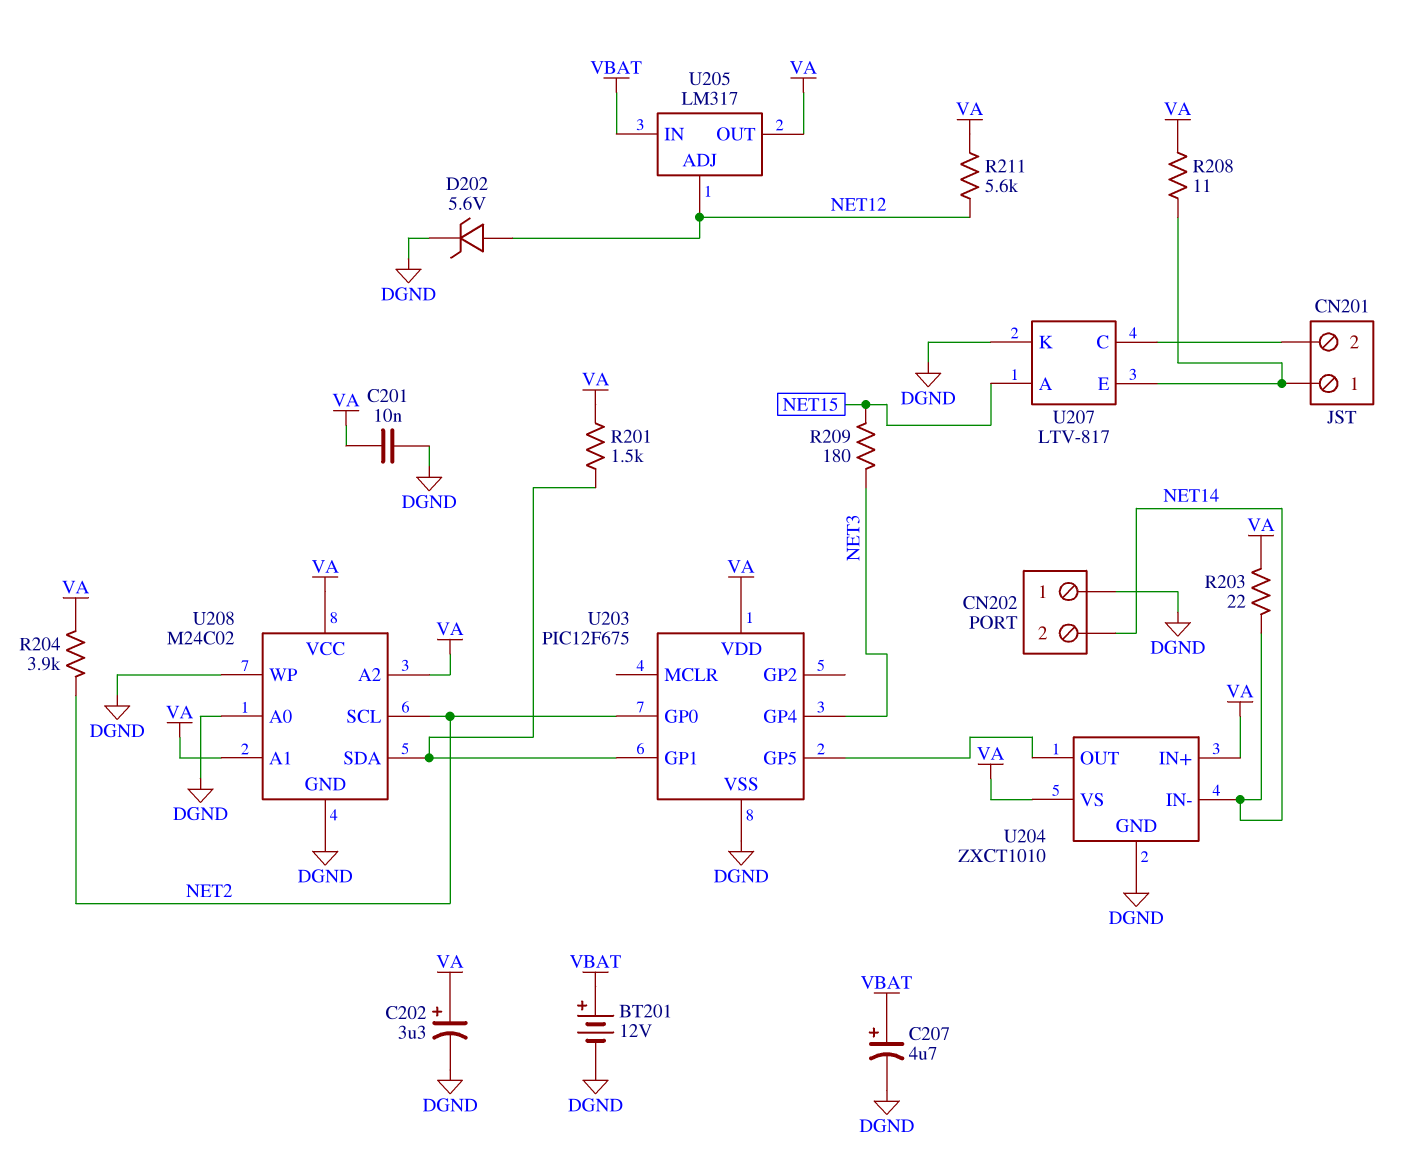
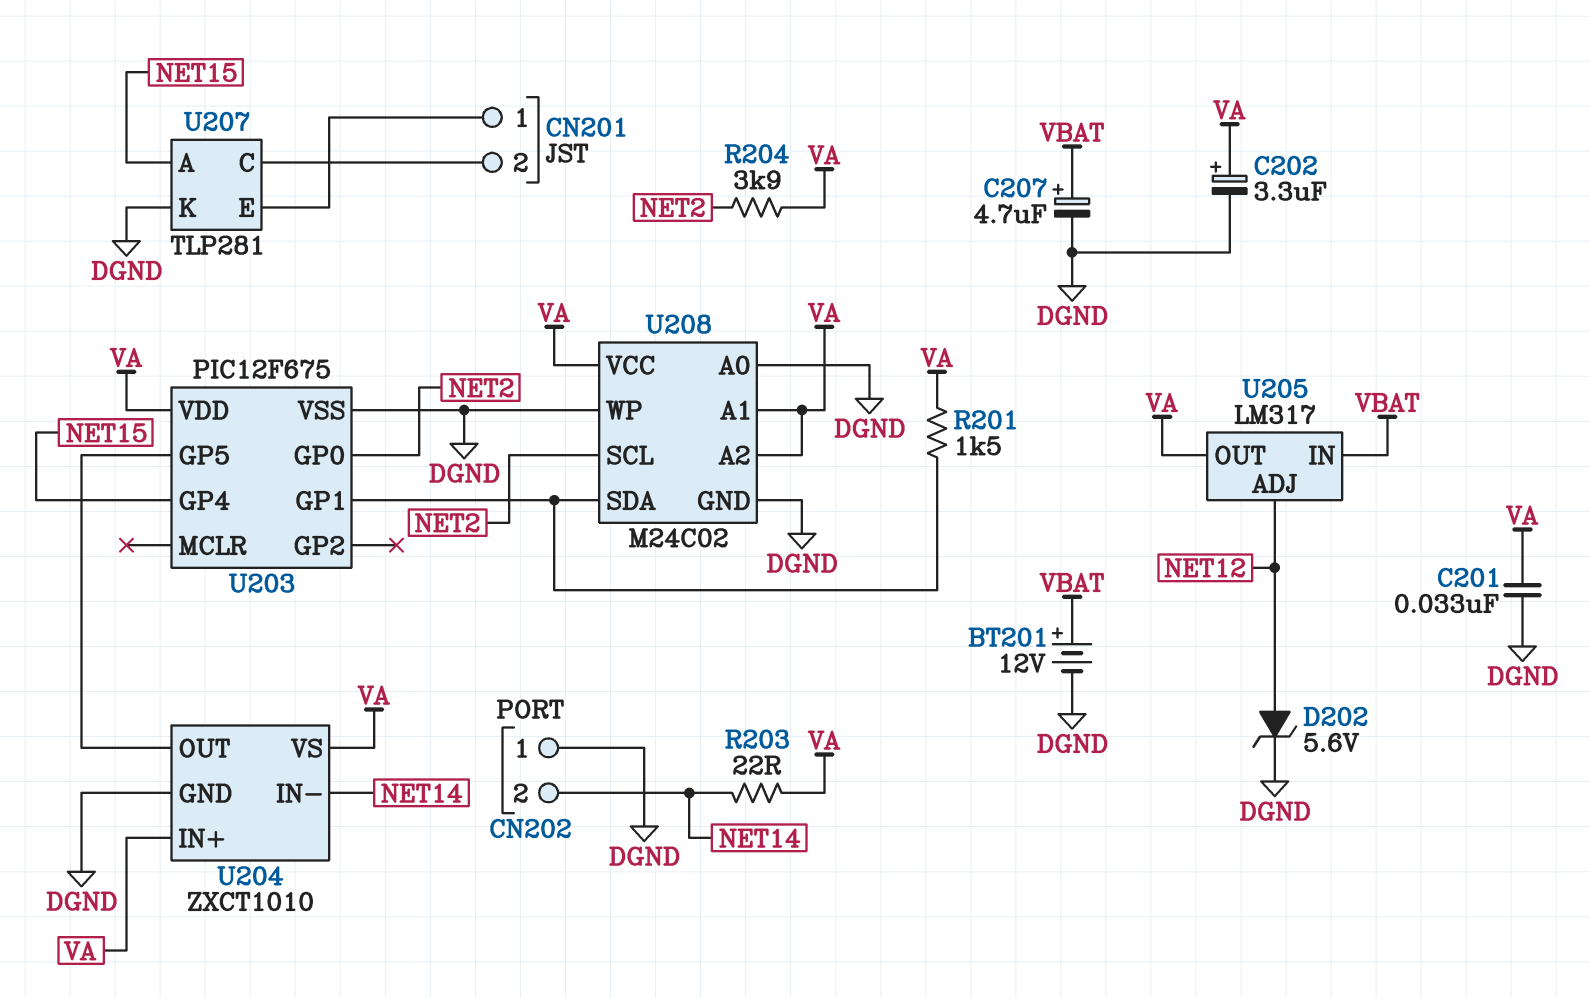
C201: 10nF (DGND, VA) -> 33nF (DGND, VA)
R208: 11 (CN201/1, VA) -> none
R209: 180 (NET3, NET15) -> none
R211: 5.6k (NET12, VA) -> none
U203 pin GP4: NET3 -> NET15
U207: LTV-817 -> TLP281

